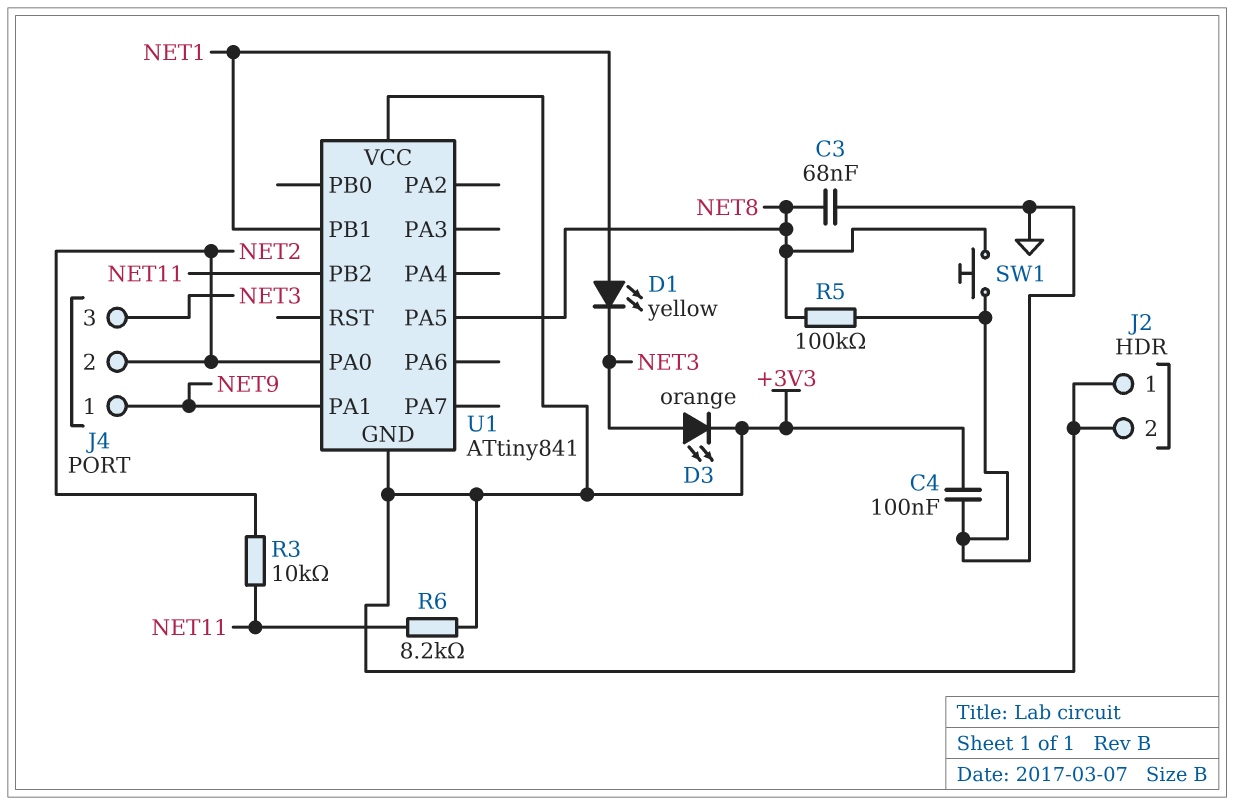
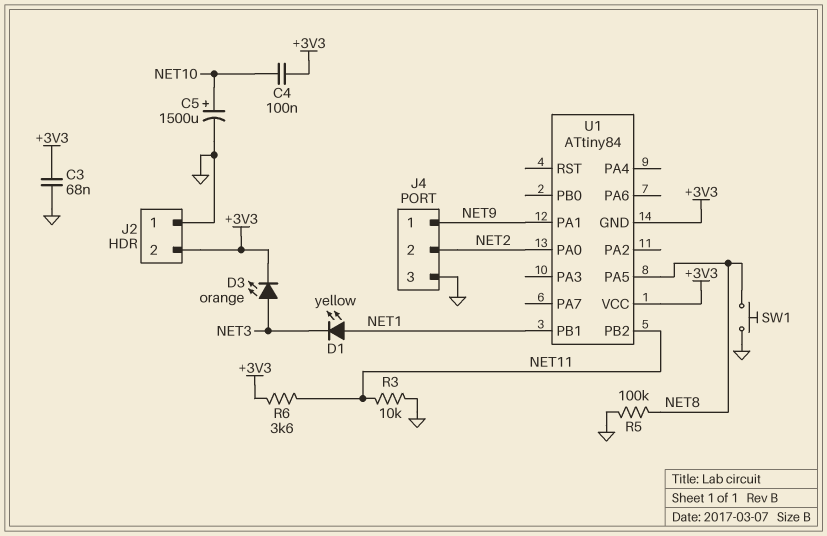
C3: 68nF (GND, NET8) -> 68nF (+3V3, GND)
C4: 100nF (+3V3, GND) -> 100nF (+3V3, NET10)
C5: none -> 1500uF (plus NET10, minus GND)
J2 pin 1: +3V3 -> GND
J4 pin 3: NET3 -> GND
R3: 10k (NET2, NET11) -> 10k (GND, NET11)
R6: 8.2k (+3V3, NET11) -> 3.6k (+3V3, NET11)
U1: ATtiny841 -> ATtiny84

